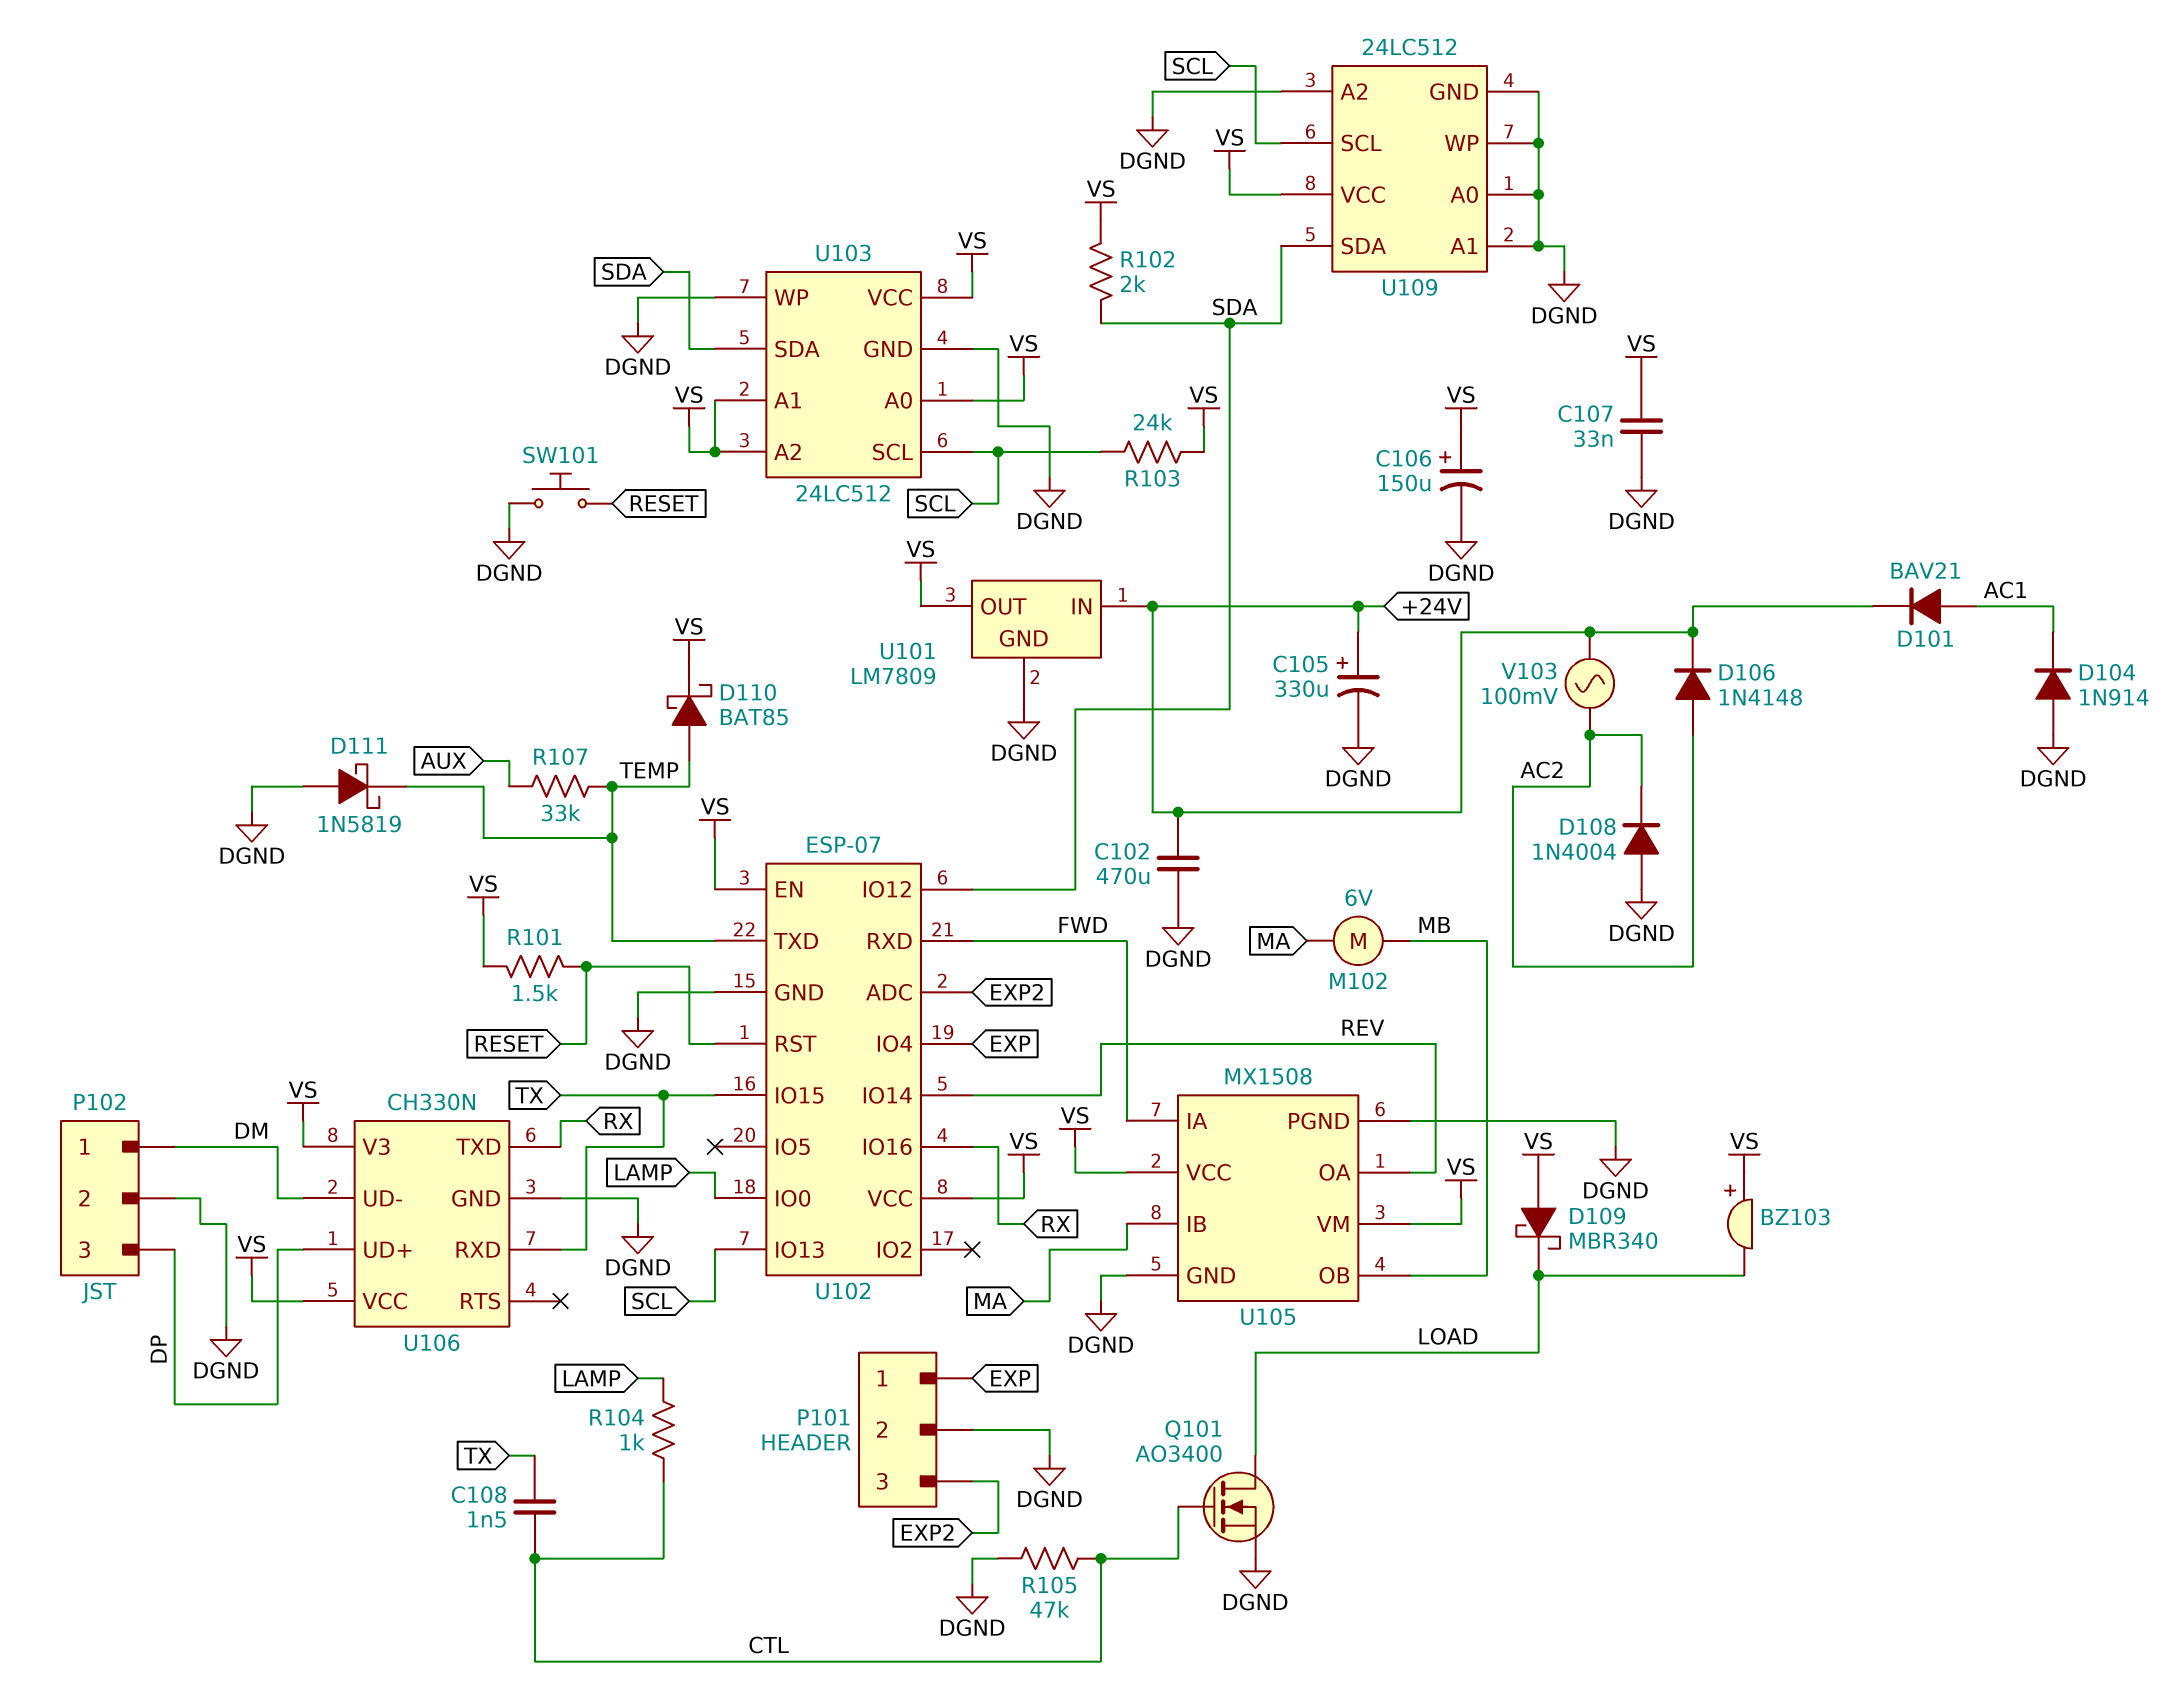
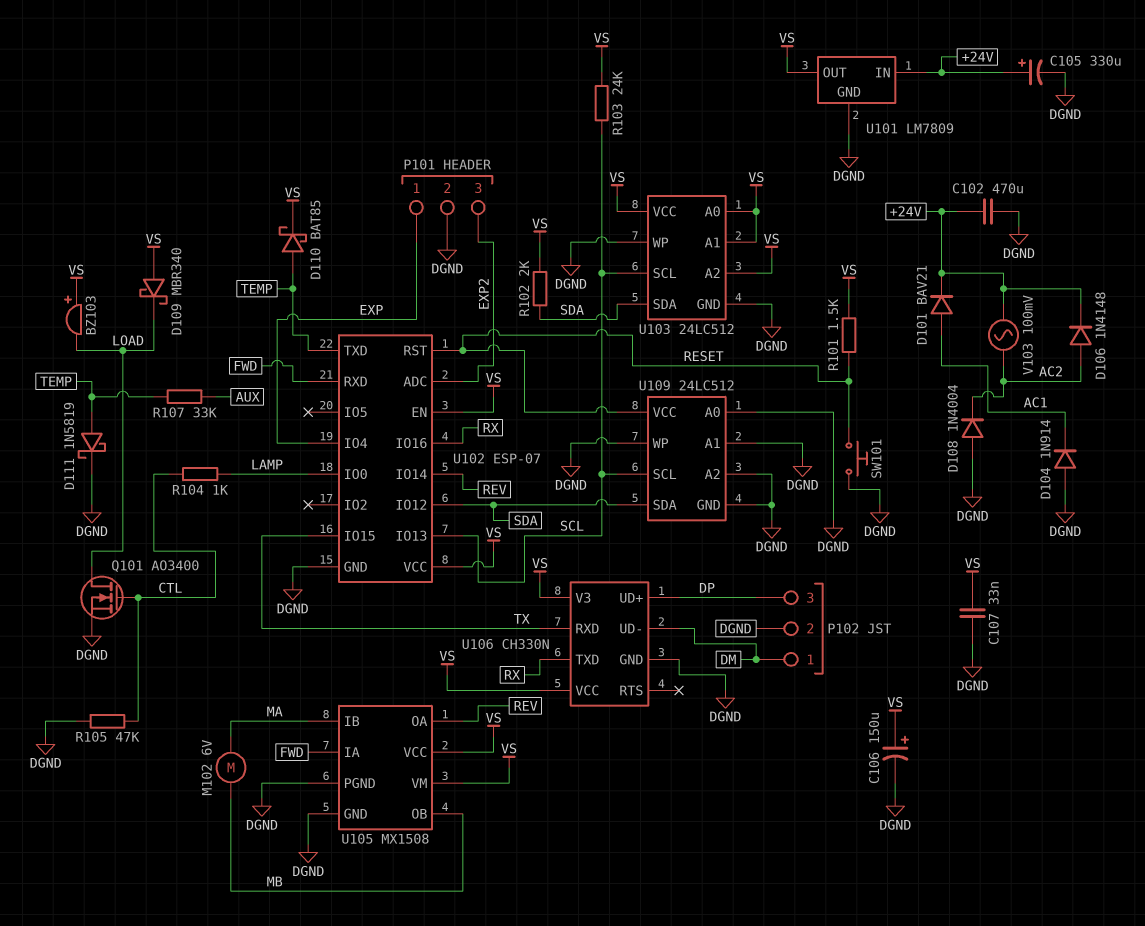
C108: 1.5nF (CTL, TX) -> none
D111: schottky 1N5819 (A DGND, K TEMP) -> schottky 1N5819 (A TEMP, K DGND)
U109 pin VCC: VS -> RESET

